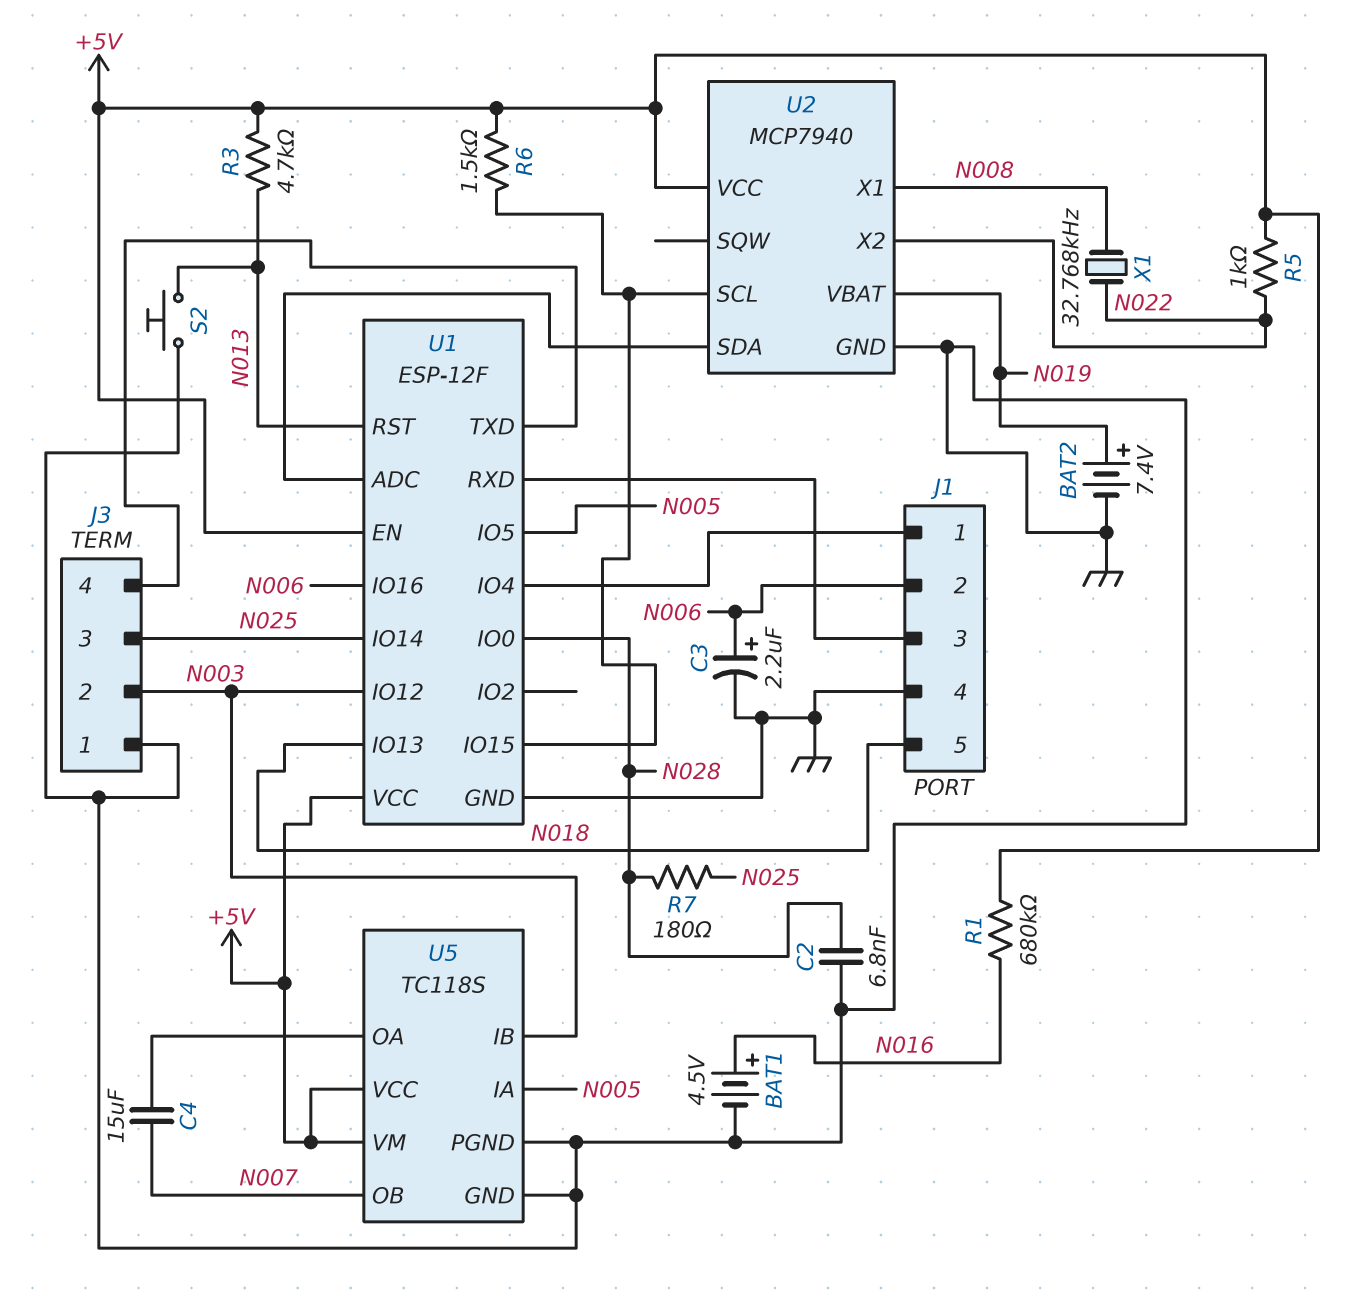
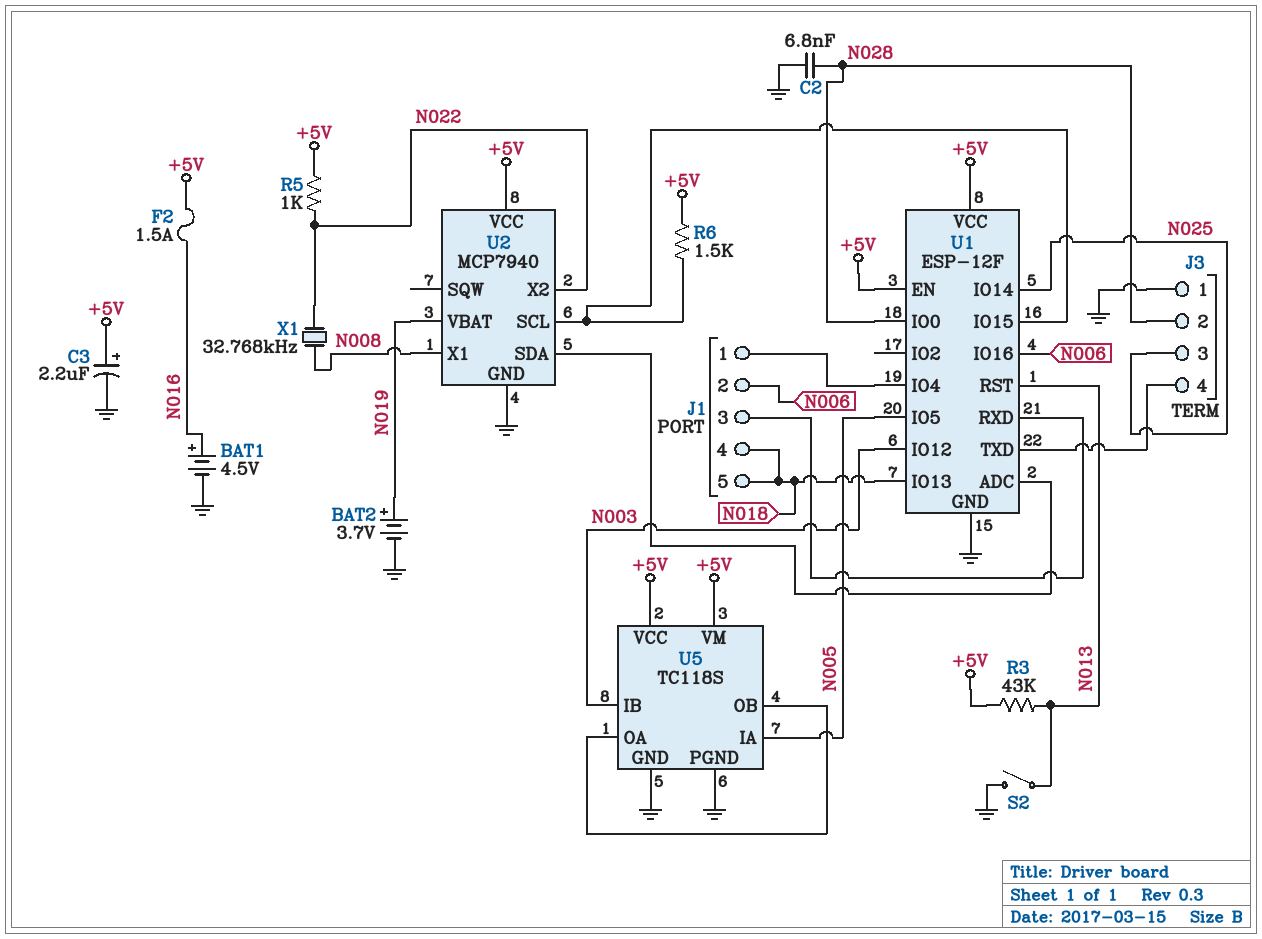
BAT2: 7.4V (plus N019, minus GND) -> 3.7V (plus N019, minus GND)
C3: 2.2uF (plus N006, minus GND) -> 2.2uF (plus +5V, minus GND)
C4: 15uF (N007, U5/OA) -> none
F2: none -> 1.5A (+5V, N016)
J1 pin 4: GND -> N018
J3 pin 2: N003 -> N028
R1: 680k (+5V, N016) -> none
R3: 4.7k (+5V, N013) -> 43k (+5V, N013)
R7: 180 (N025, N028) -> none
S2: button (GND, N013) -> switch (GND, N013)
U5 pin OB: N007 -> U5/OA

